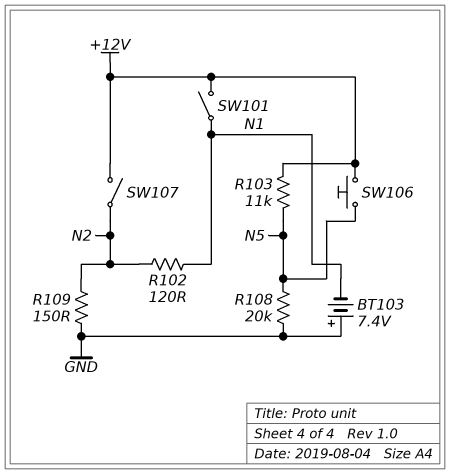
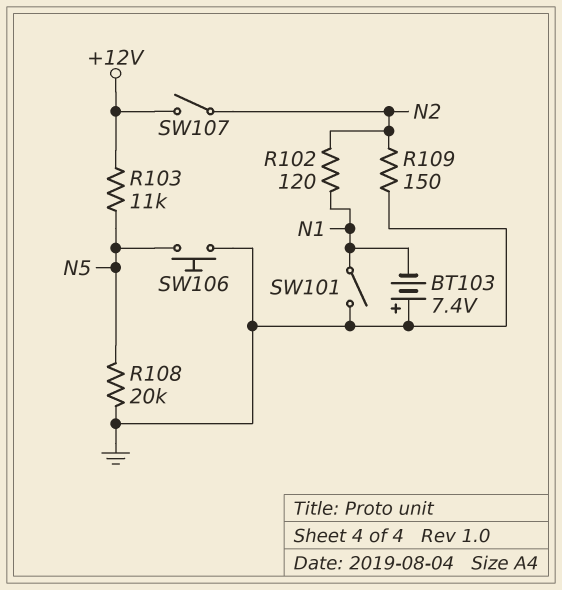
SW101: switch (+12V, N1) -> switch (GND, N1)
SW106: button (+12V, N5) -> button (GND, N5)

